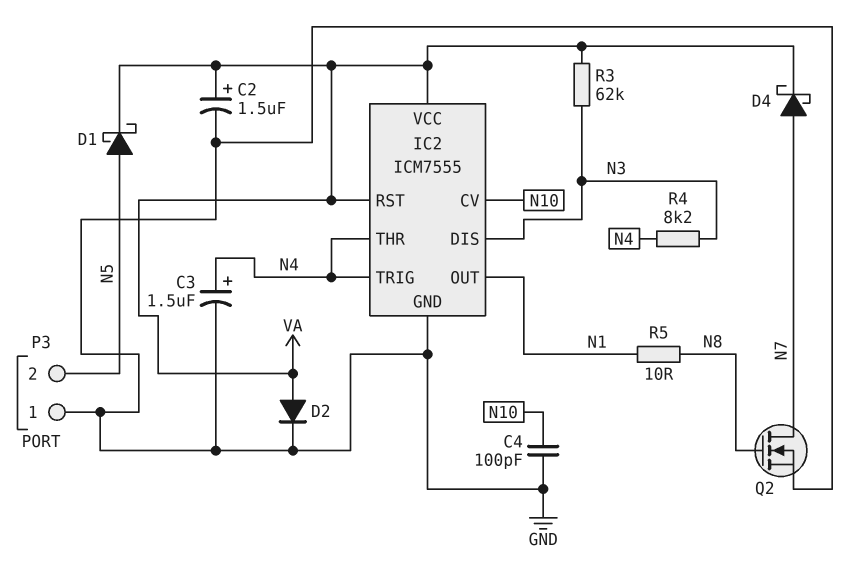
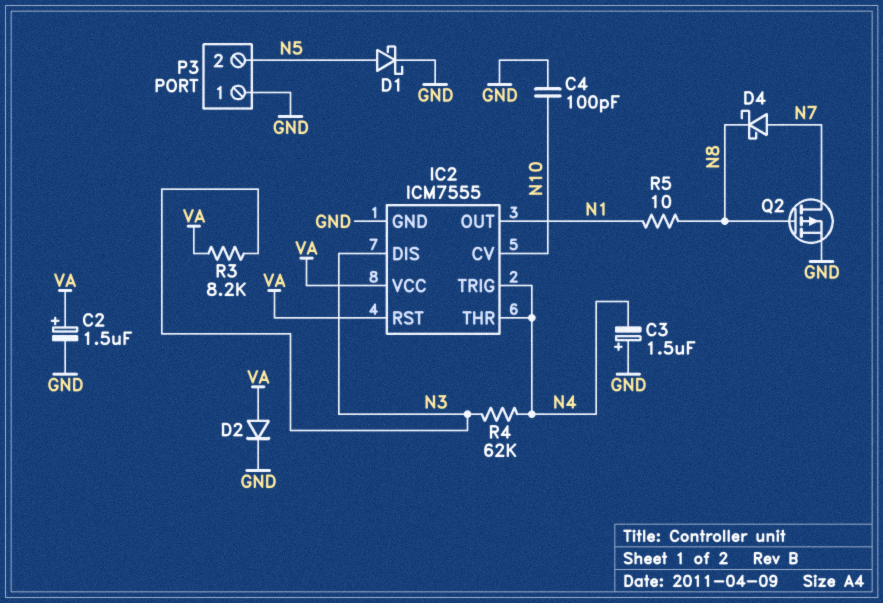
C3: 1.5uF (plus N4, minus GND) -> 1.5uF (plus GND, minus N4)
D1: schottky (A N5, K VA) -> schottky (A N5, K GND)
D4: schottky (A N7, K VA) -> schottky (A N7, K N8)
Q2: NMOS (G N8, D N7, S GND) -> PMOS (G N8, D N7, S GND)
R3: 62k (N3, VA) -> 8.2k (N3, VA)
R4: 8.2k (N3, N4) -> 62k (N3, N4)

